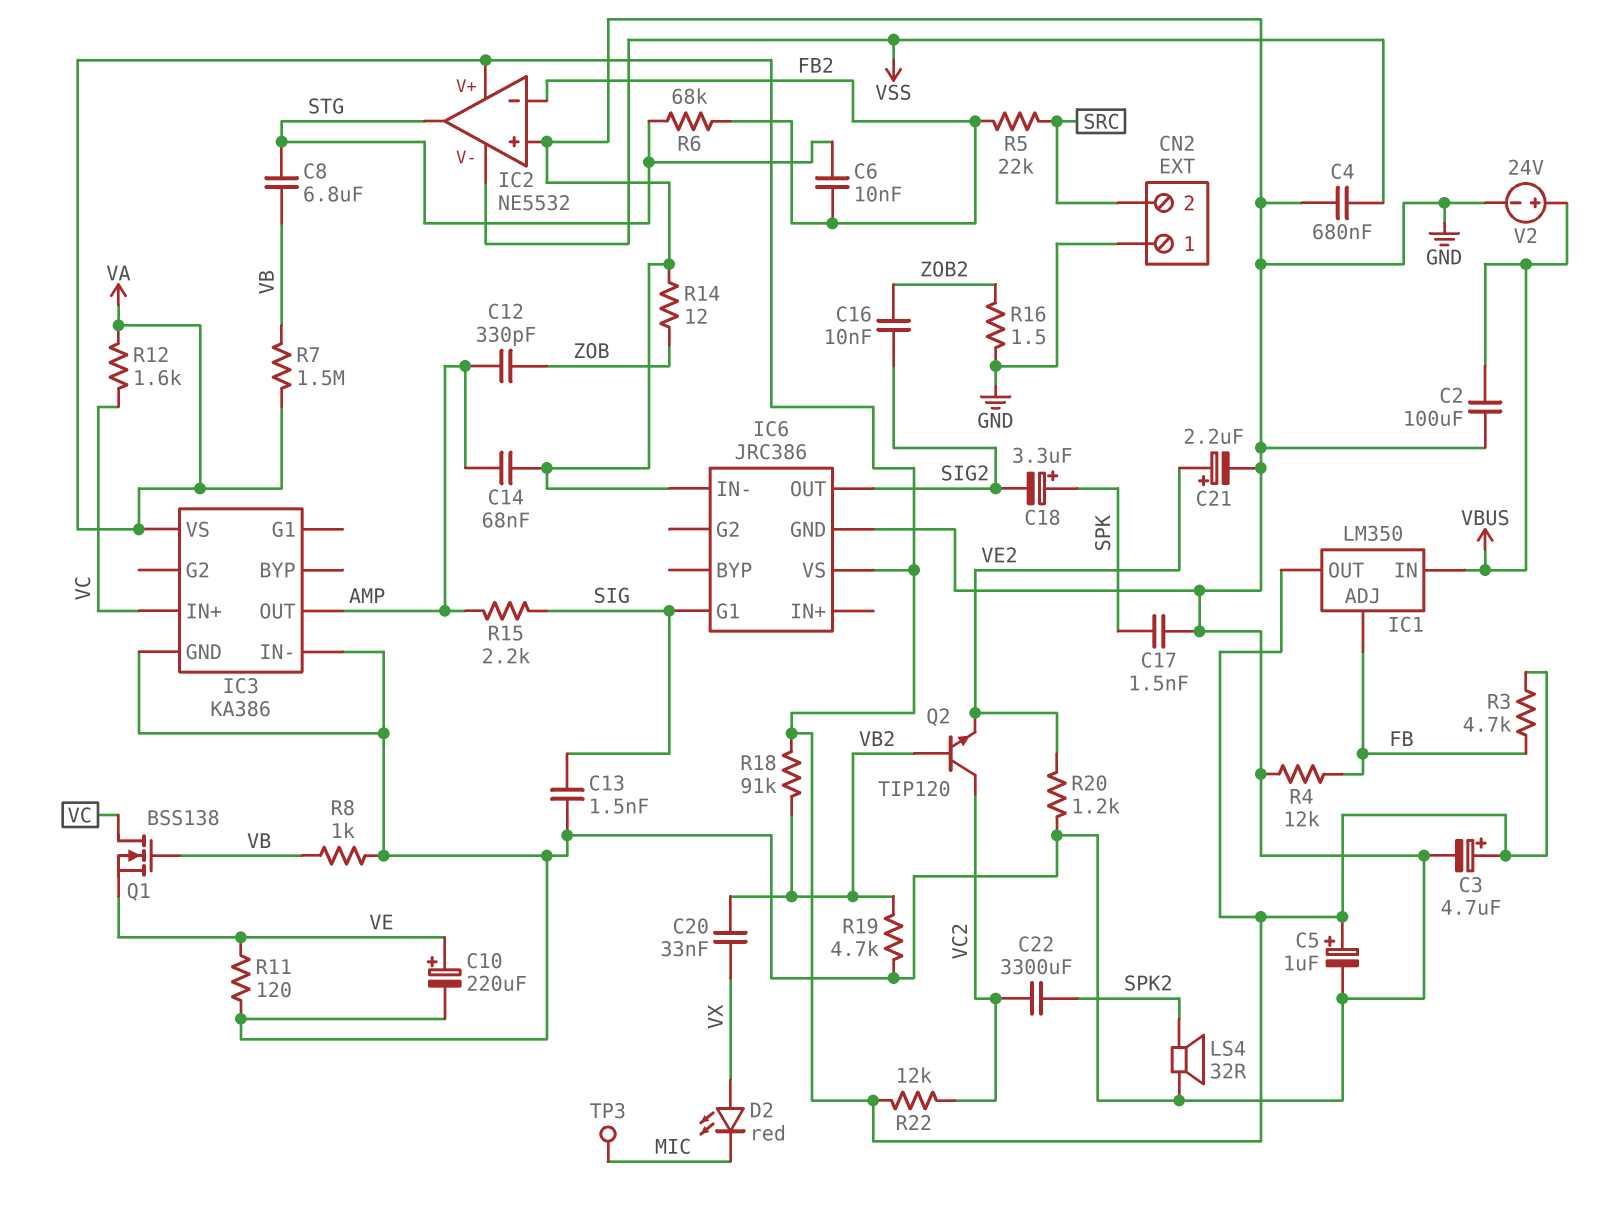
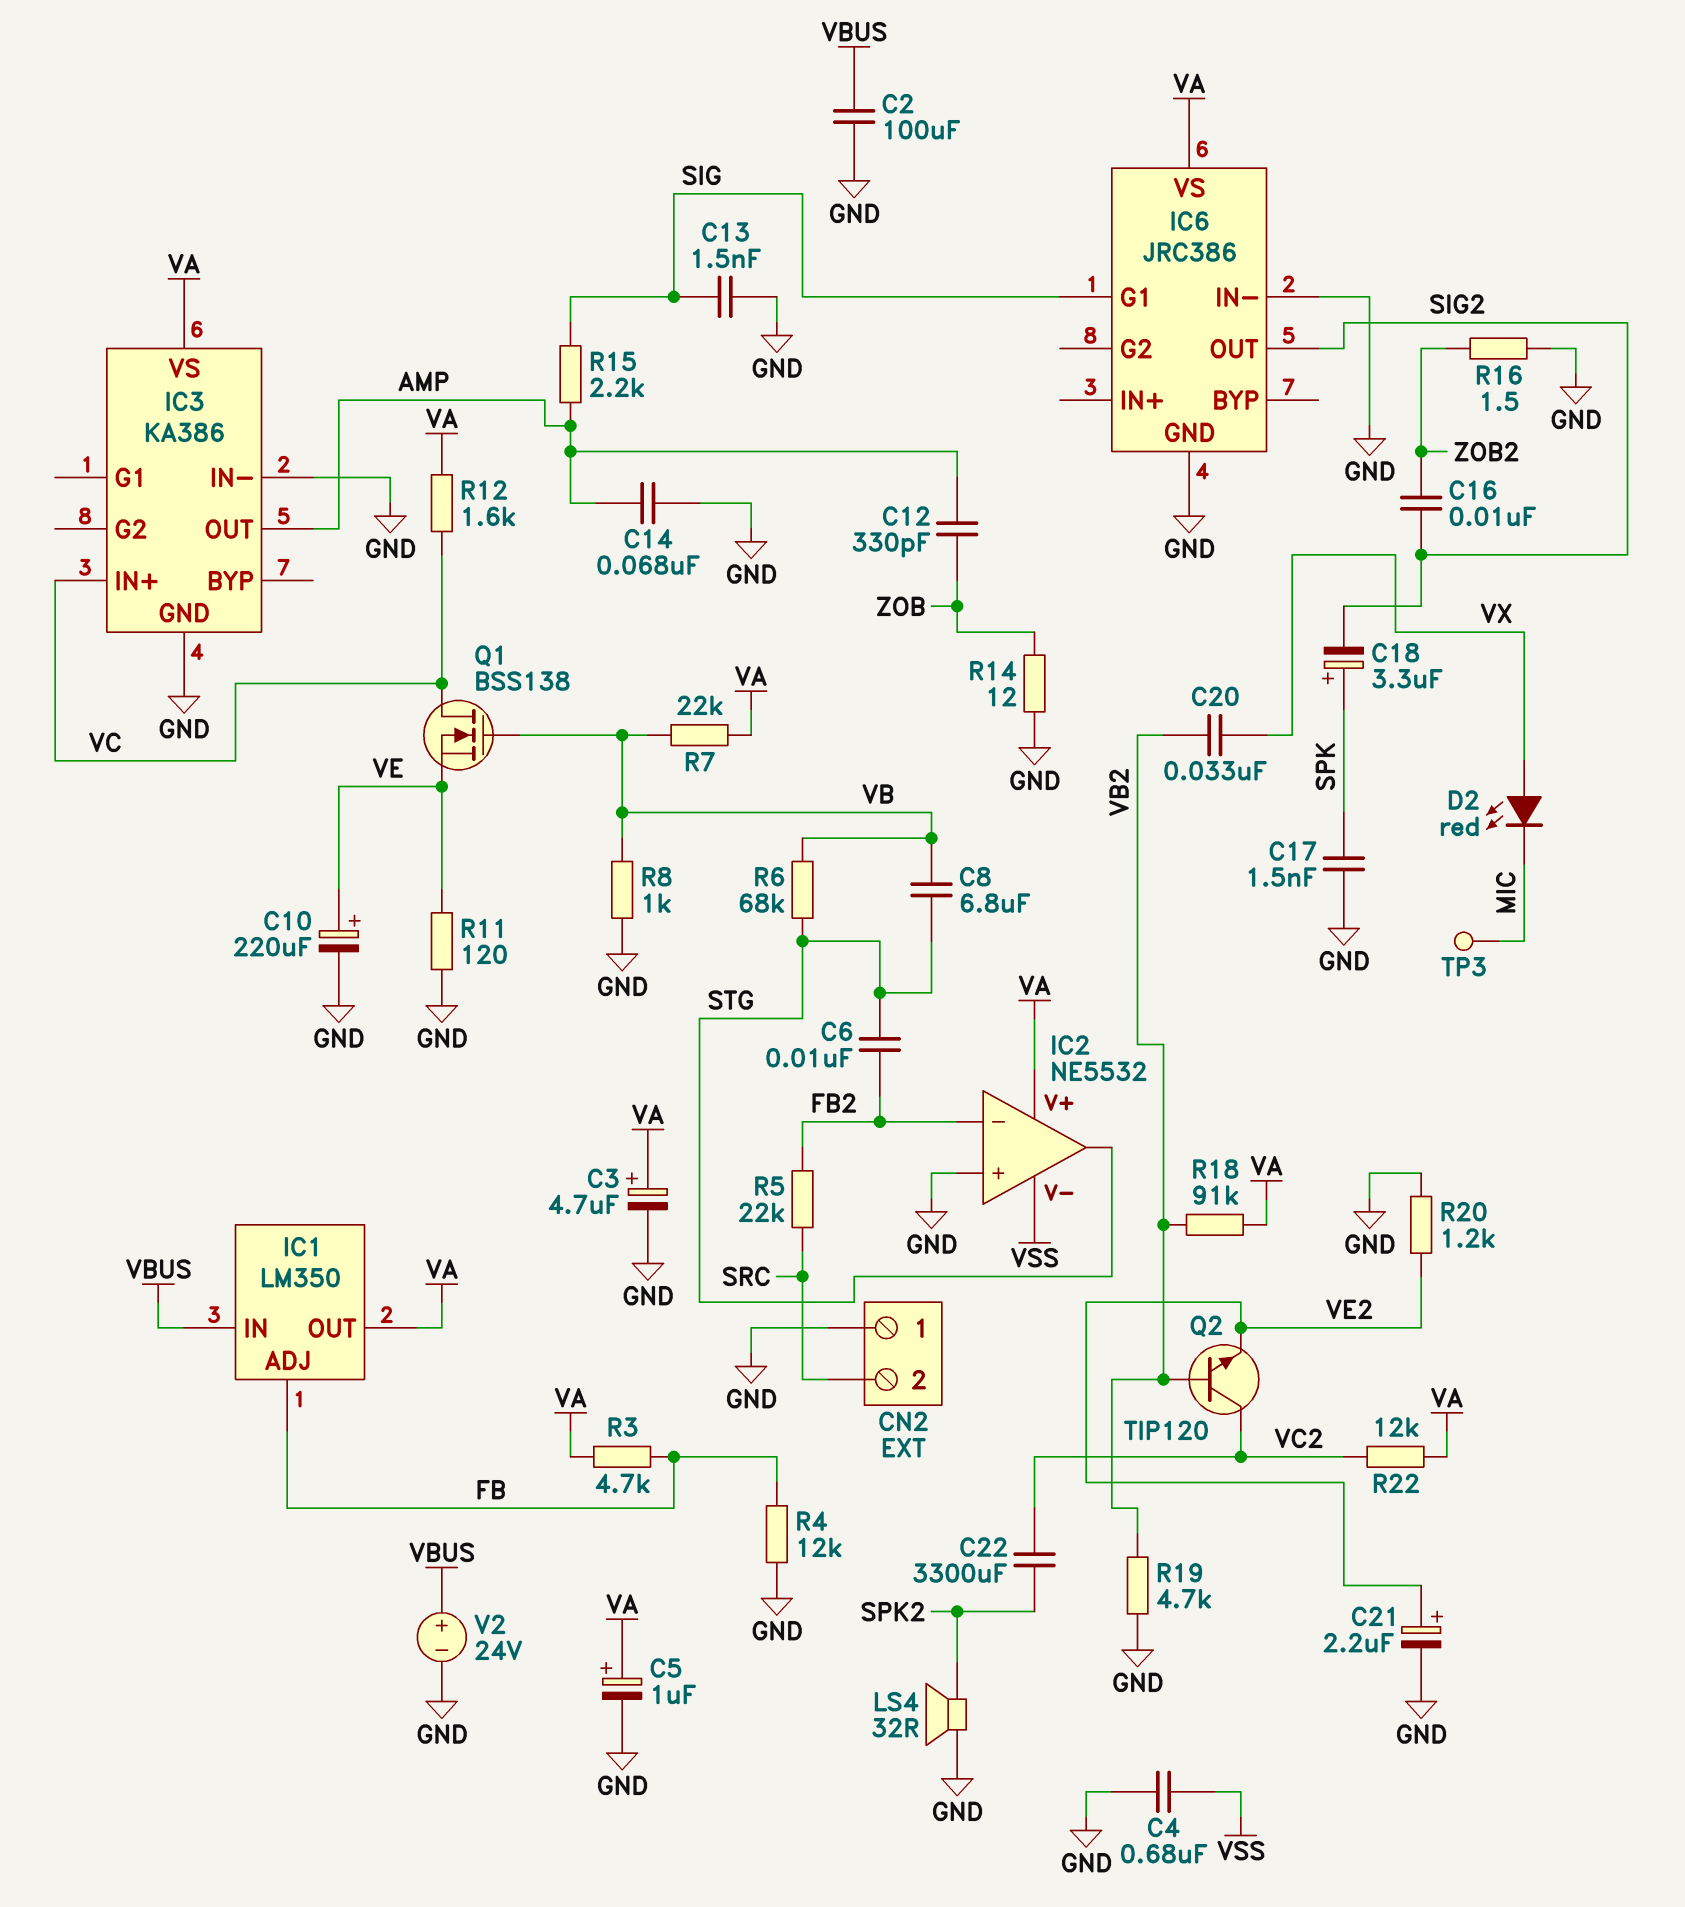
R6: 68k (FB2, STG) -> 68k (STG, VB)
R7: 1.5M (VA, VB) -> 22k (VA, VB)

